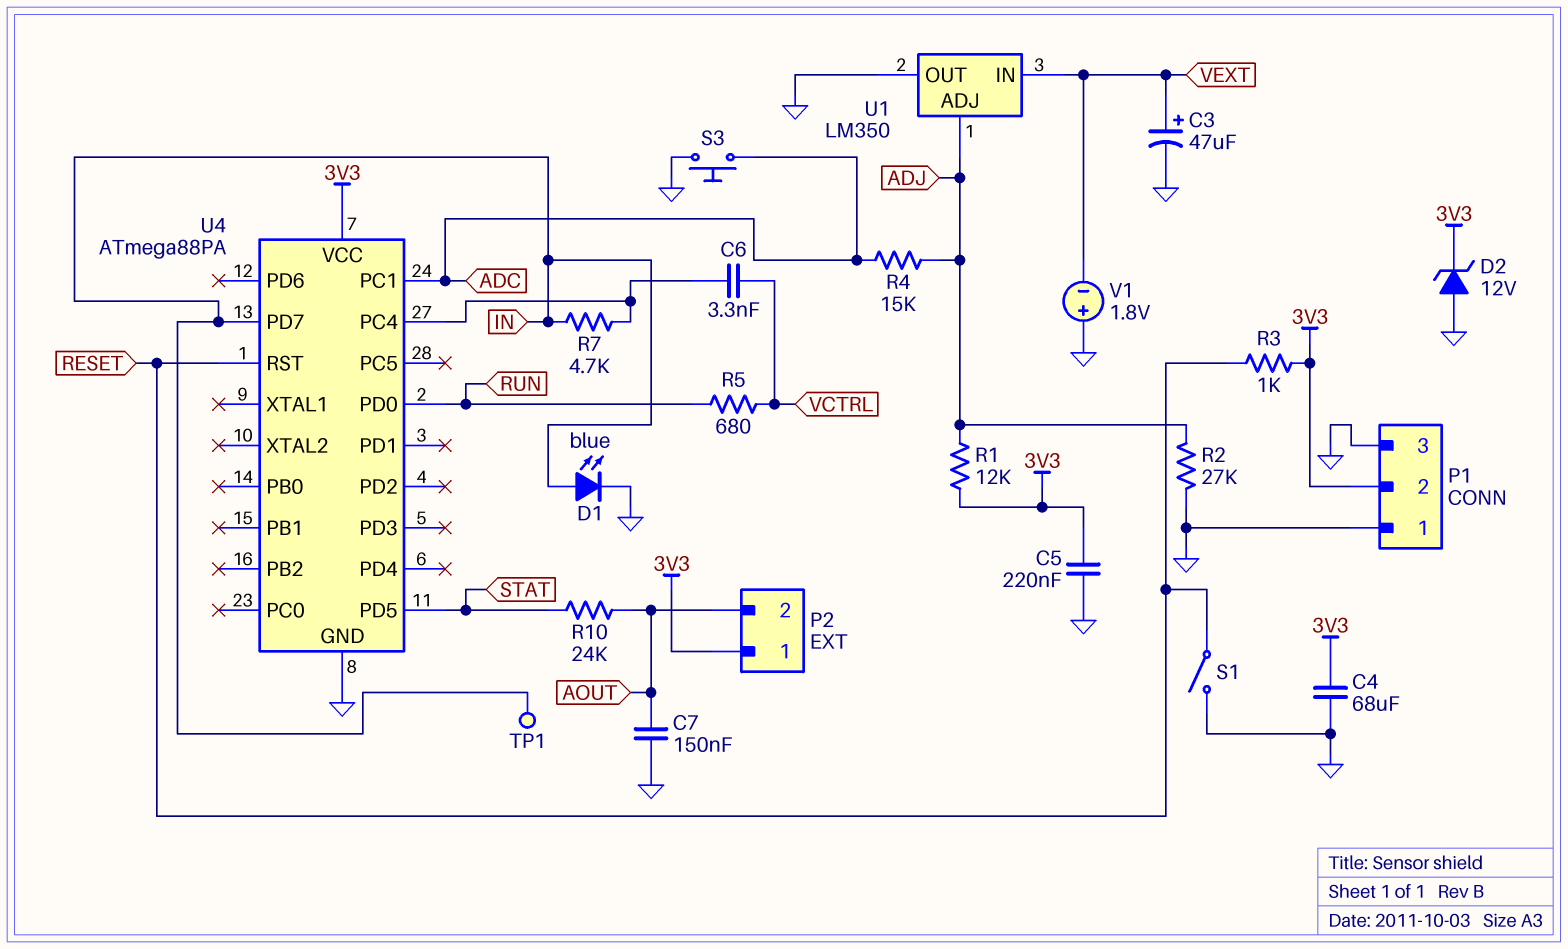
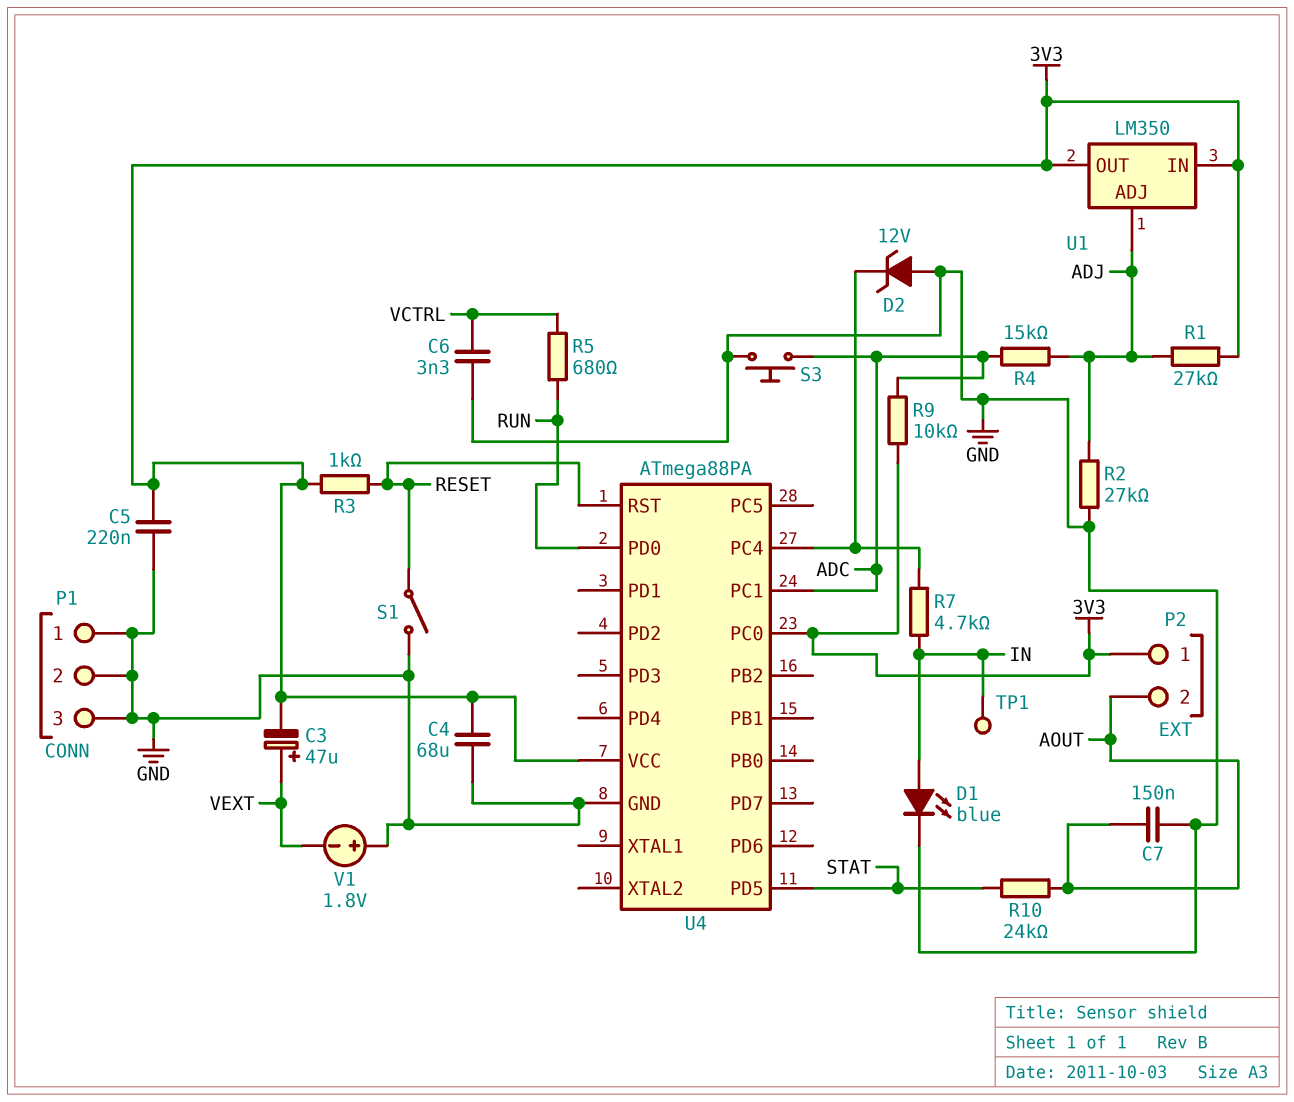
C3: 47uF (plus VEXT, minus GND) -> 47uF (plus VEXT, minus 3V3)
C6: 3.3nF (U4/PC4, VCTRL) -> 3.3nF (GND, VCTRL)
D2: zener 12V (A GND, K 3V3) -> zener 12V (A GND, K U4/PC4)
P1 pin 2: 3V3 -> GND
R1: 12k (3V3, ADJ) -> 27k (3V3, ADJ)
R9: none -> 10k (3V3, ADC)
U1 pin IN: VEXT -> 3V3
U1 pin OUT: GND -> 3V3
U4 pin PC0: none -> 3V3
U4 pin PD7: IN -> none

